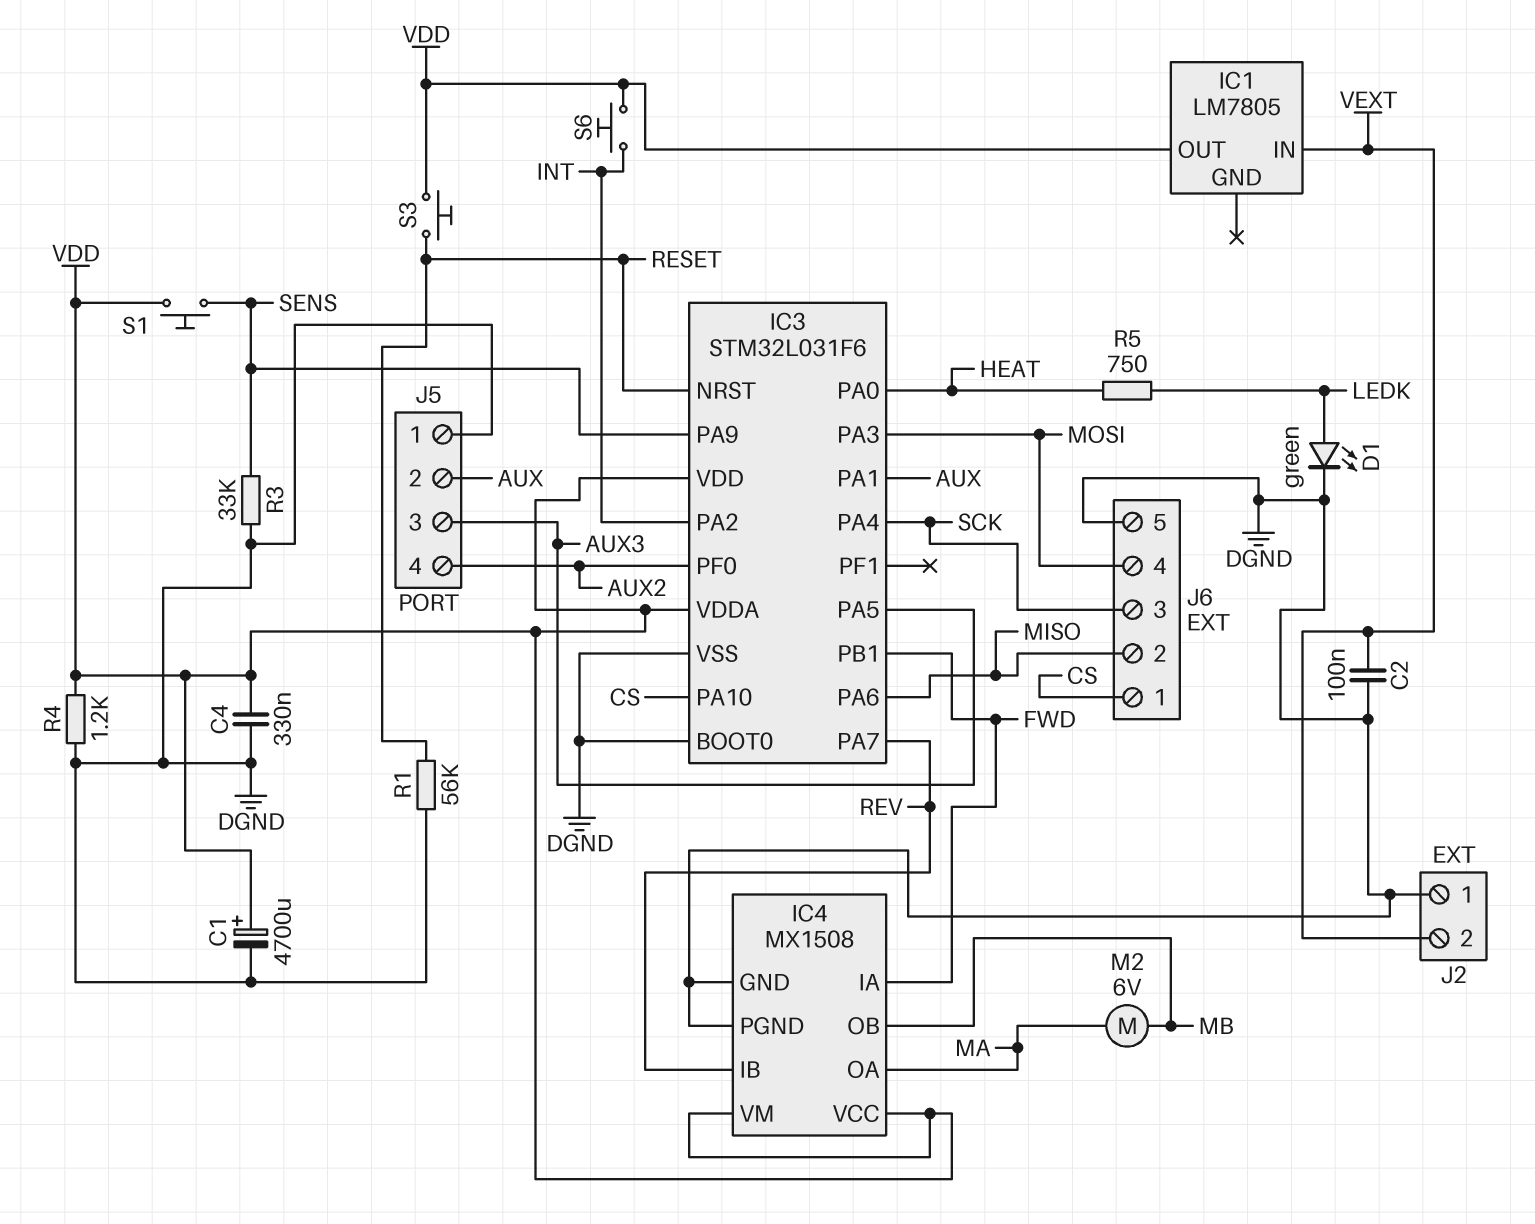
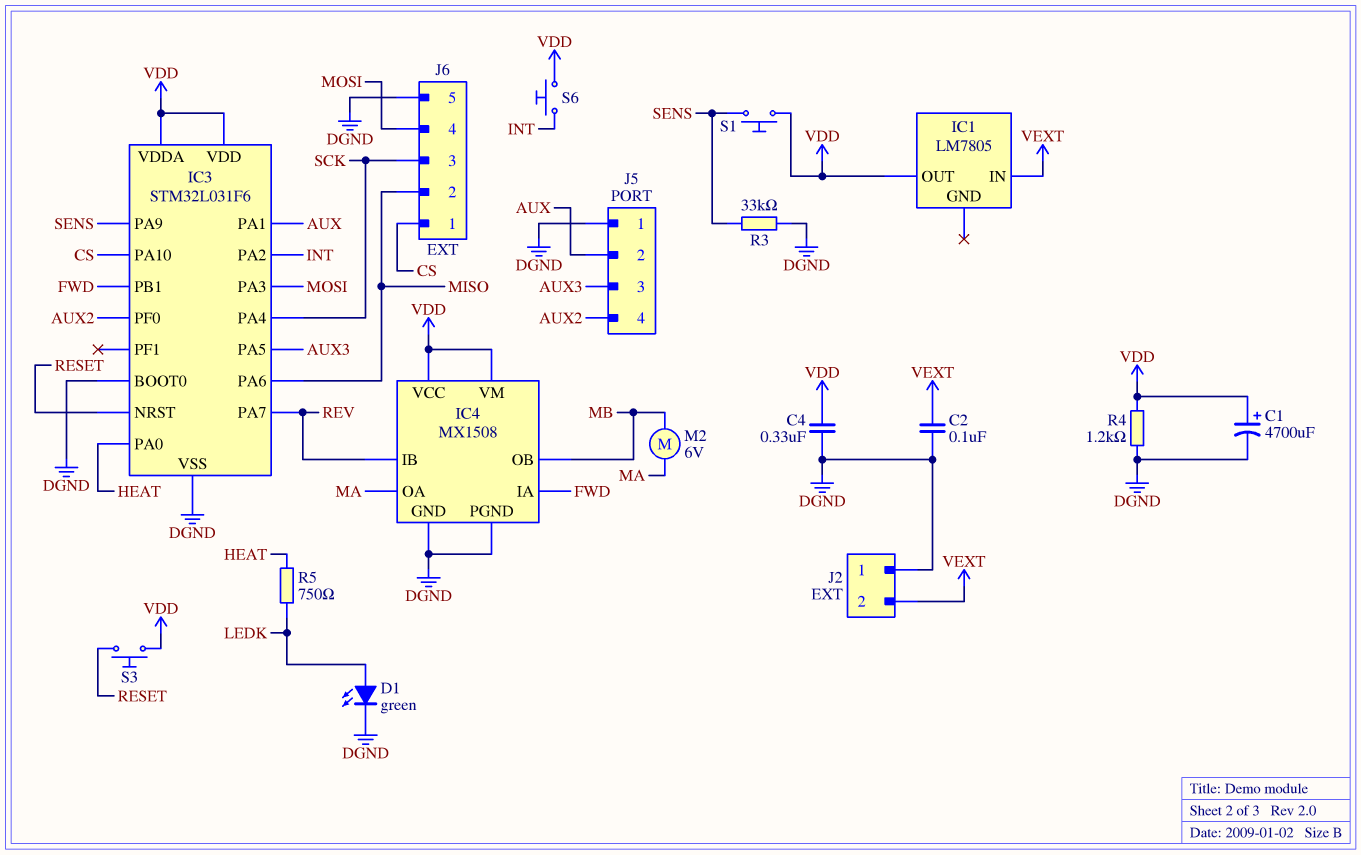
R1: 56k (DGND, RESET) -> none

